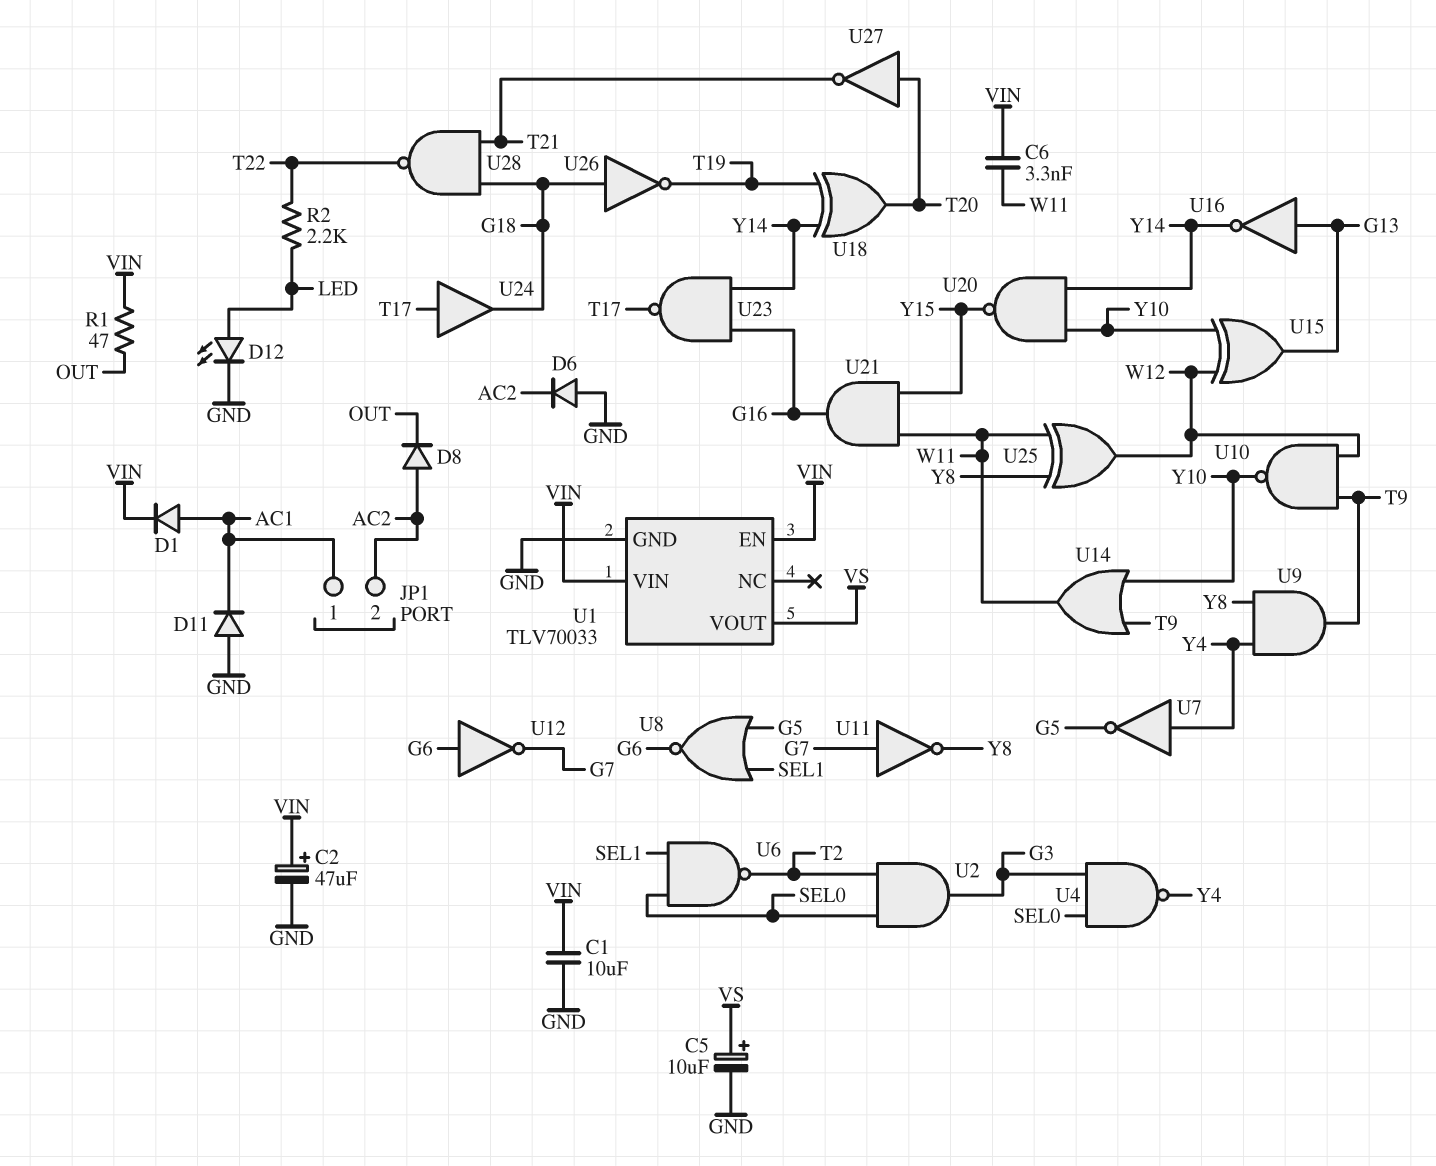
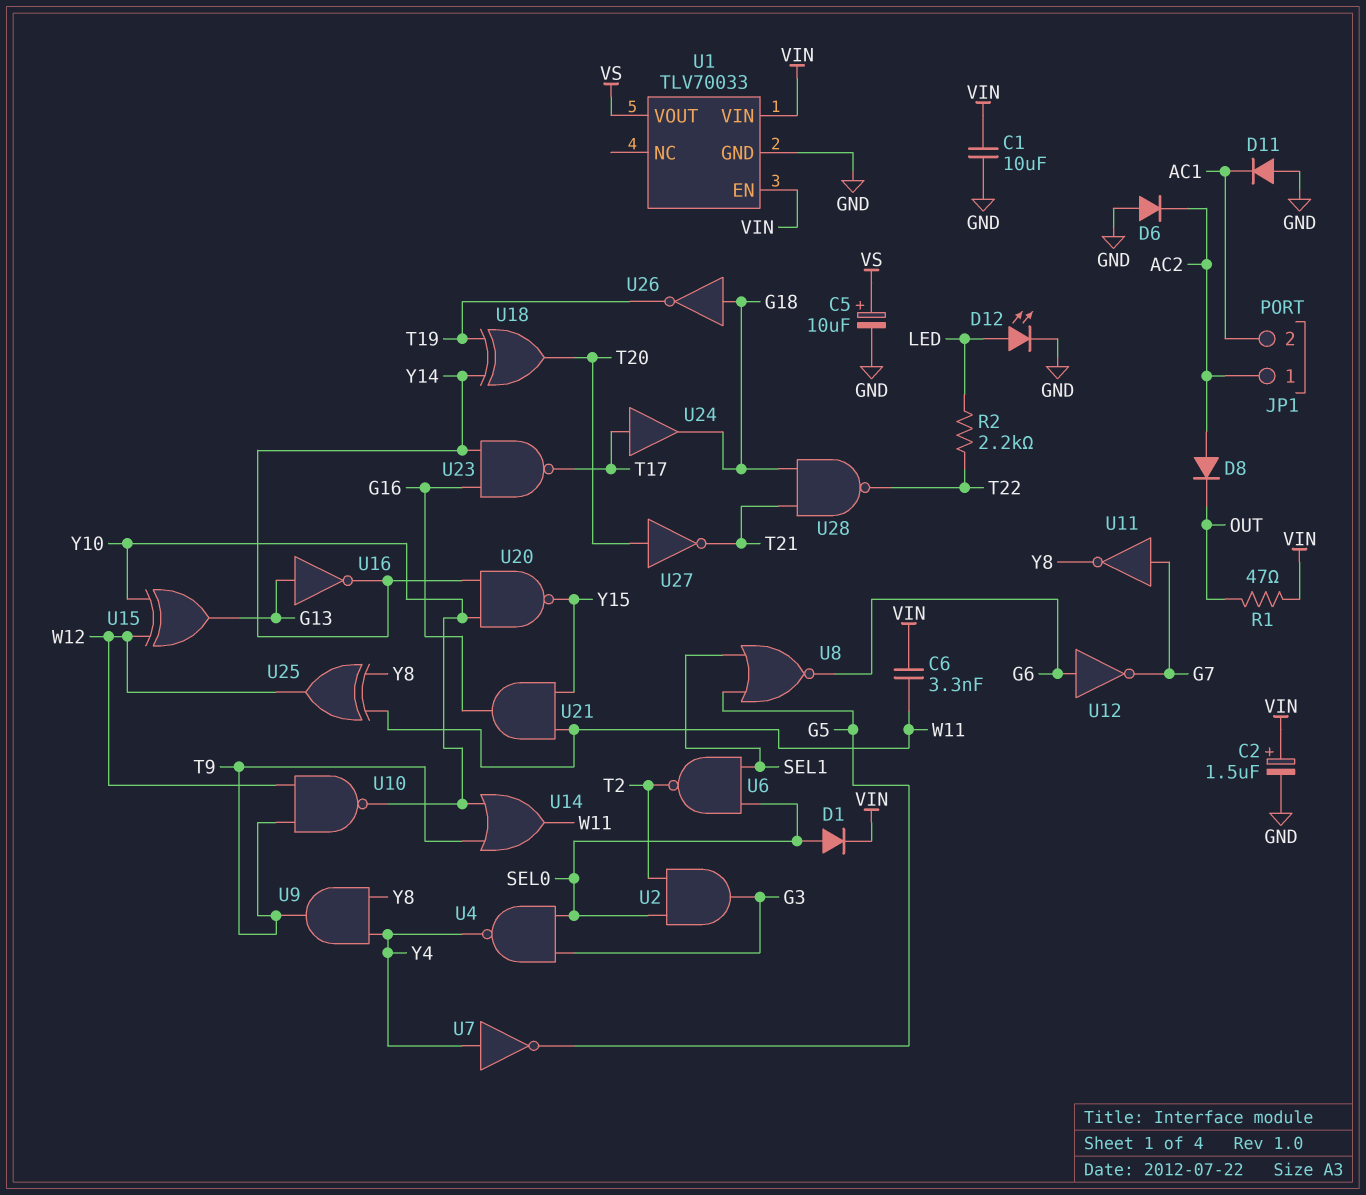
C2: 47uF (plus VIN, minus GND) -> 1.5uF (plus VIN, minus GND)
D1: diode (A AC1, K VIN) -> diode (A SEL0, K VIN)
JP1 pin 1: AC1 -> AC2
JP1 pin 2: AC2 -> AC1

